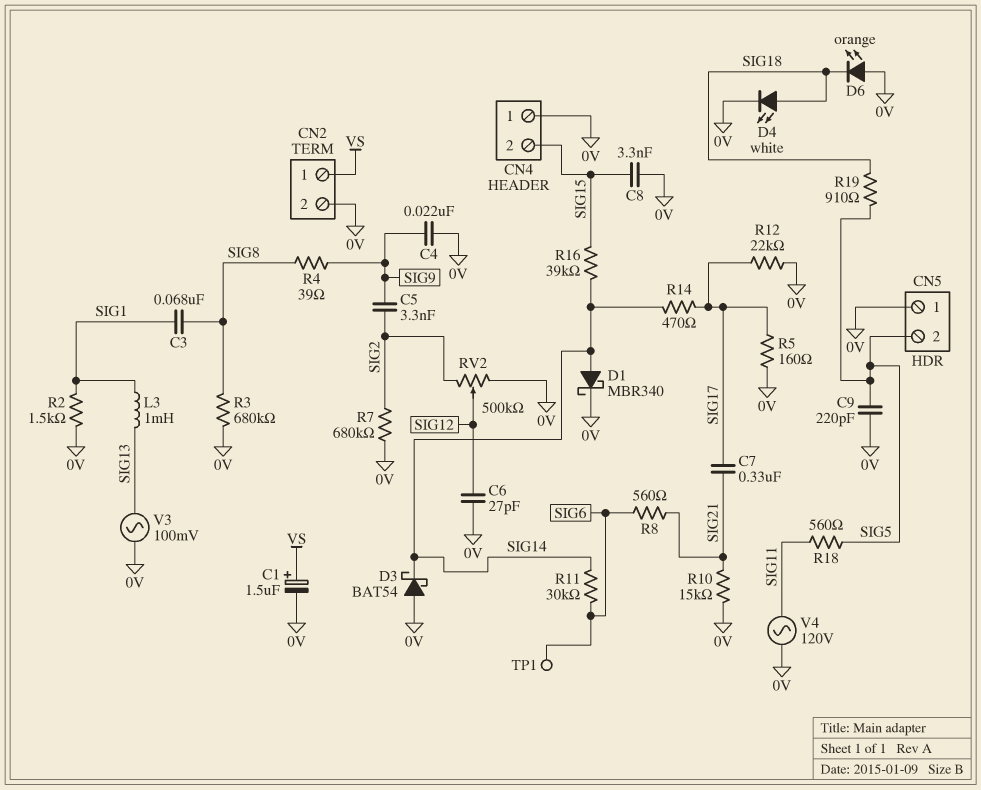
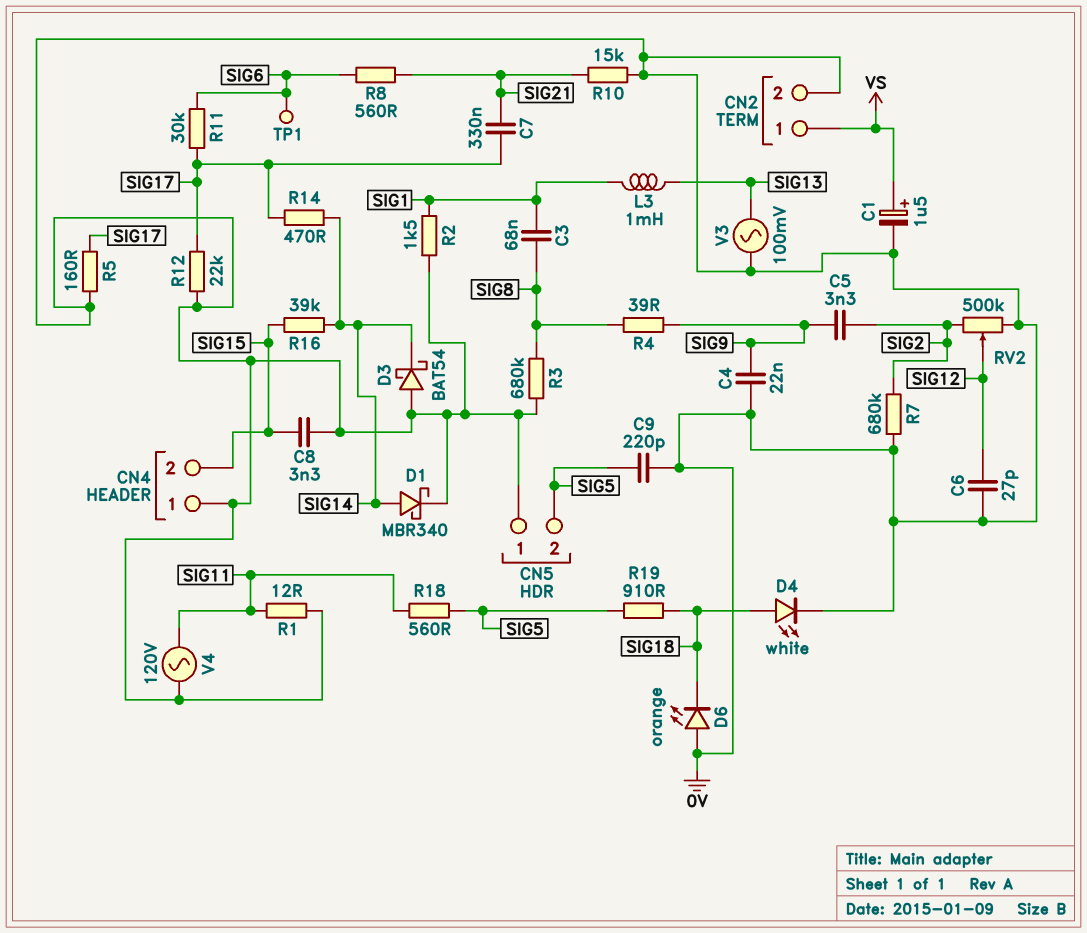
R1: none -> 12 (0V, SIG11)
R11: 30k (SIG6, SIG14) -> 30k (SIG6, SIG17)

